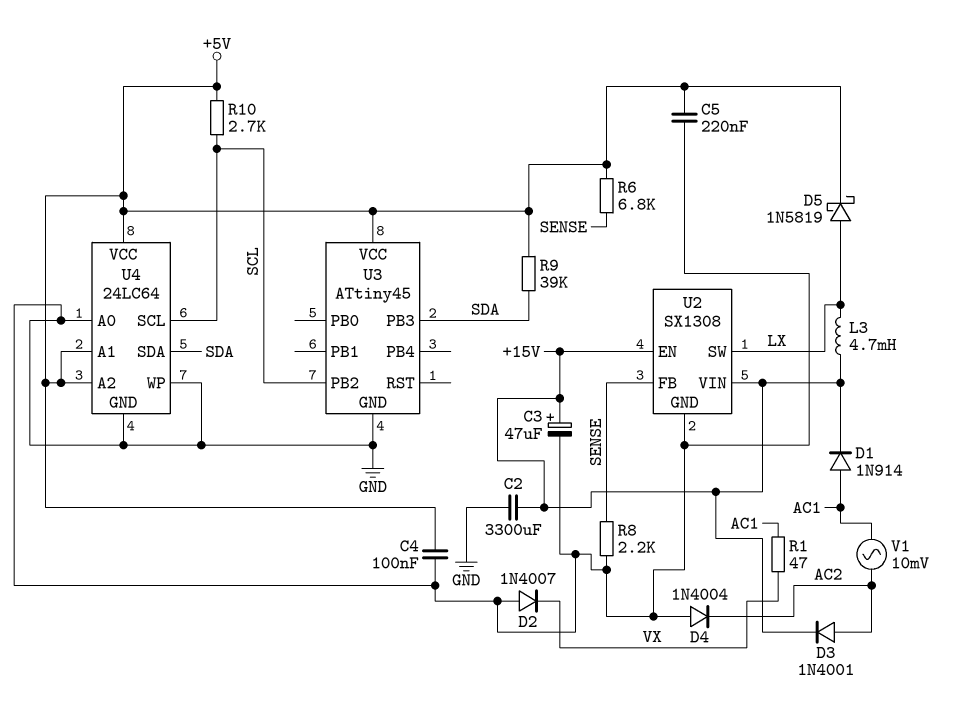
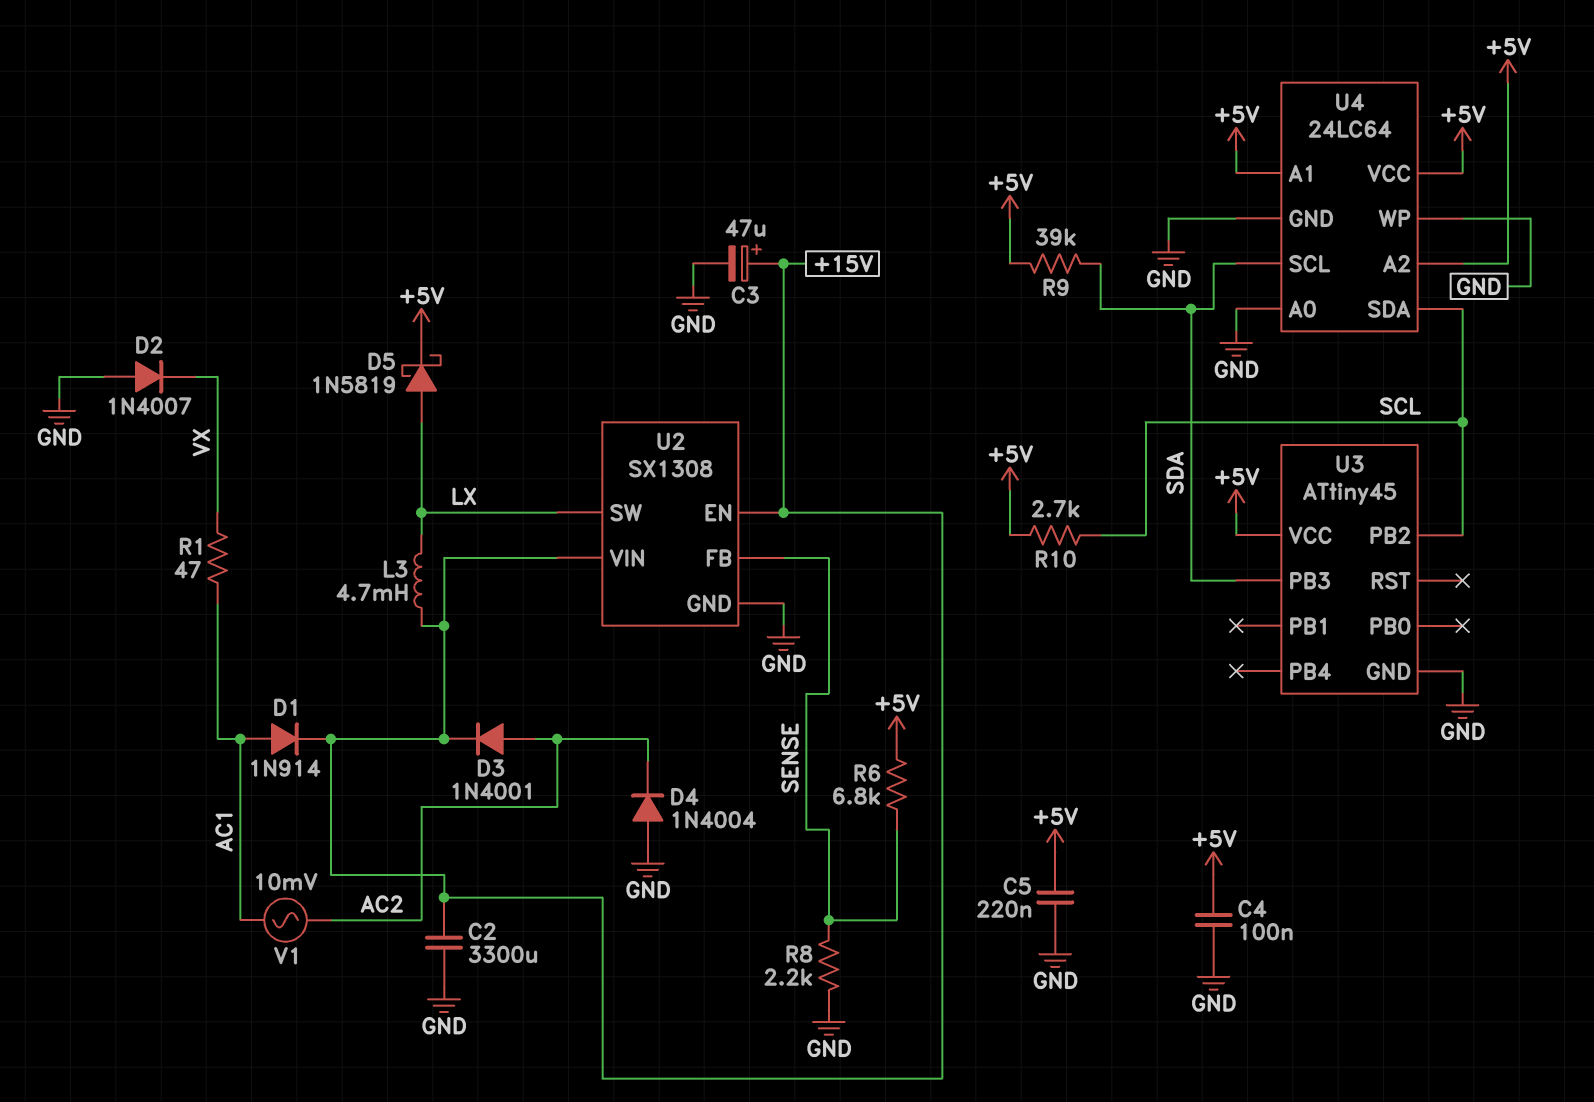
U4 pin SCL: SCL -> SDA
U4 pin SDA: SDA -> SCL

